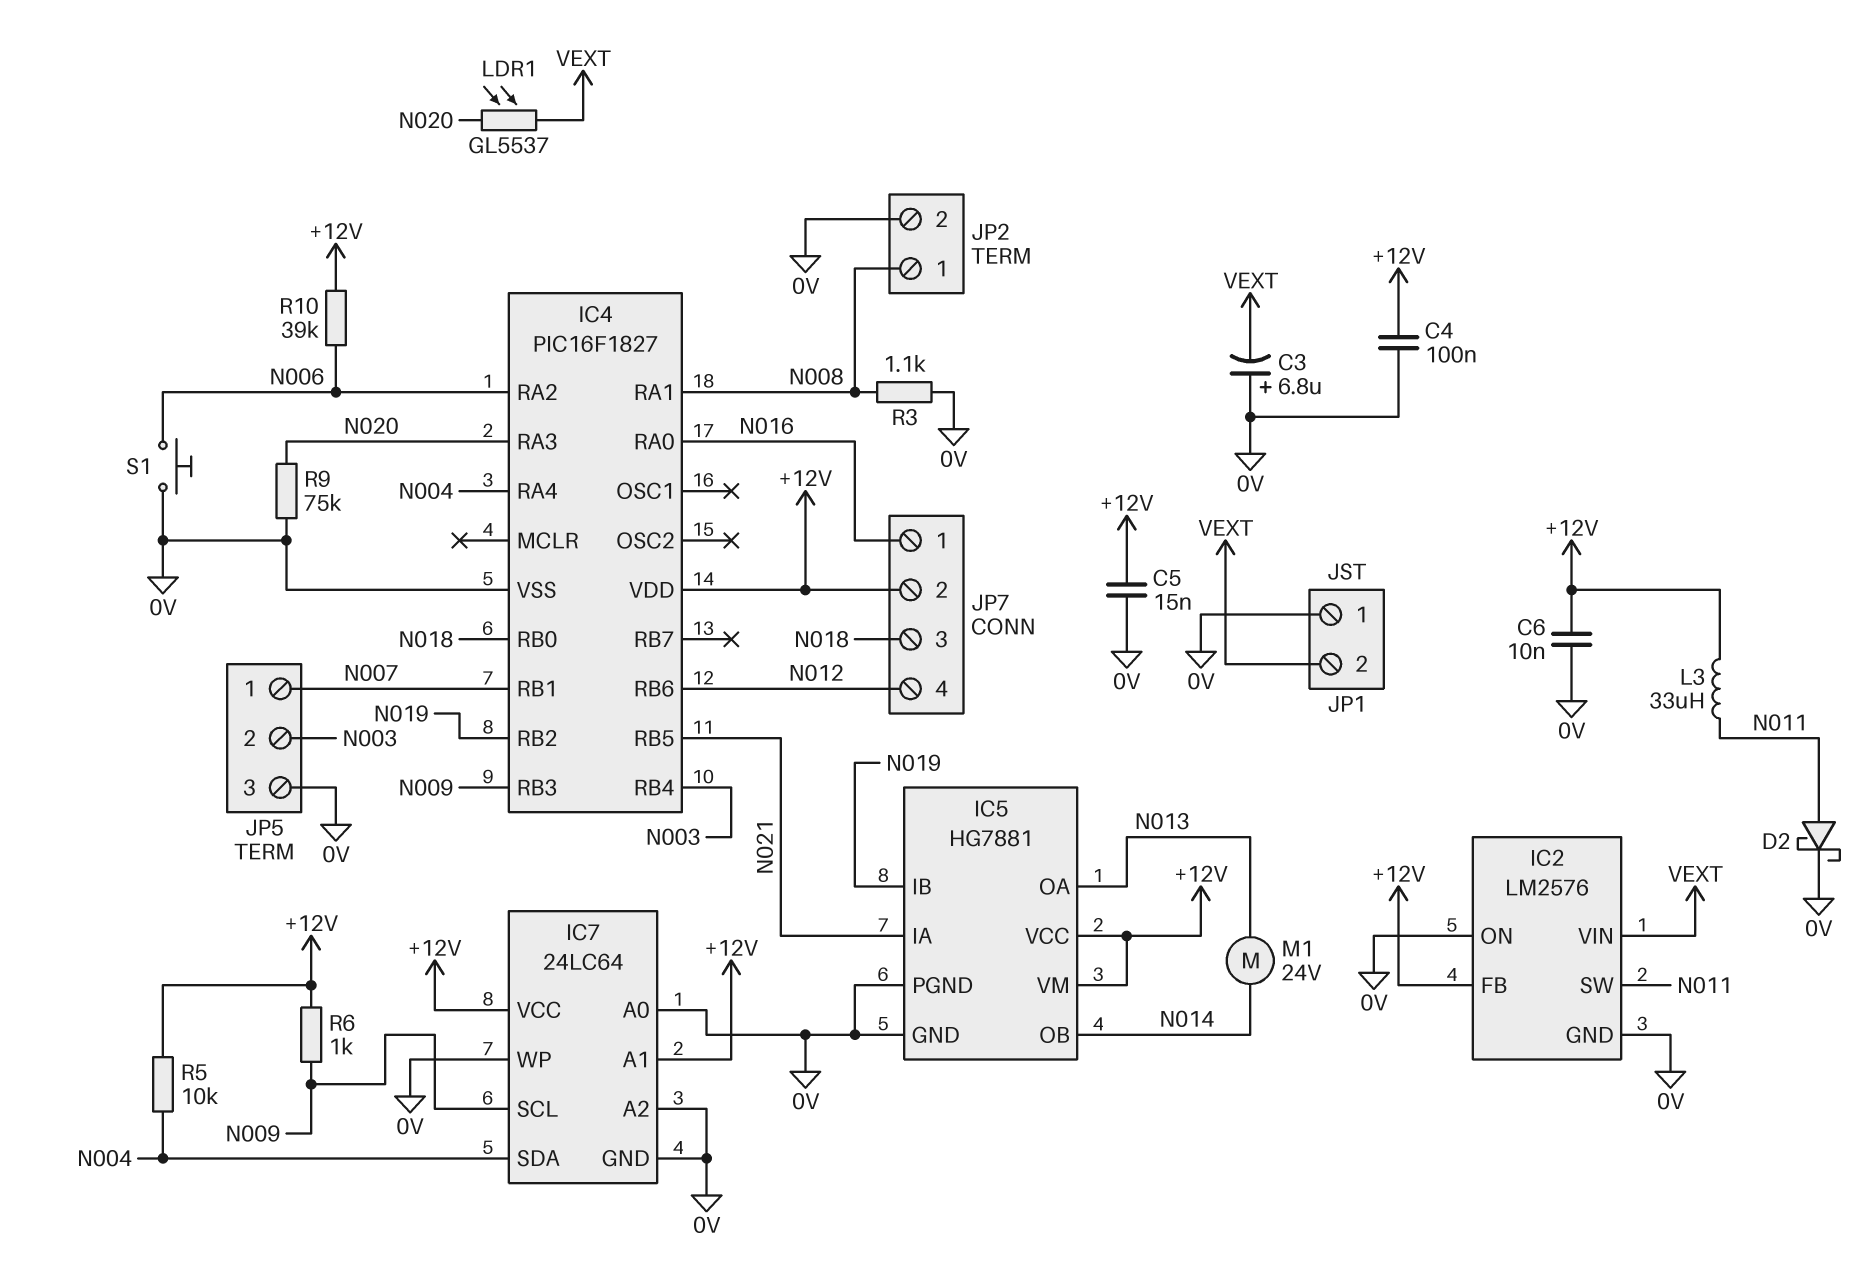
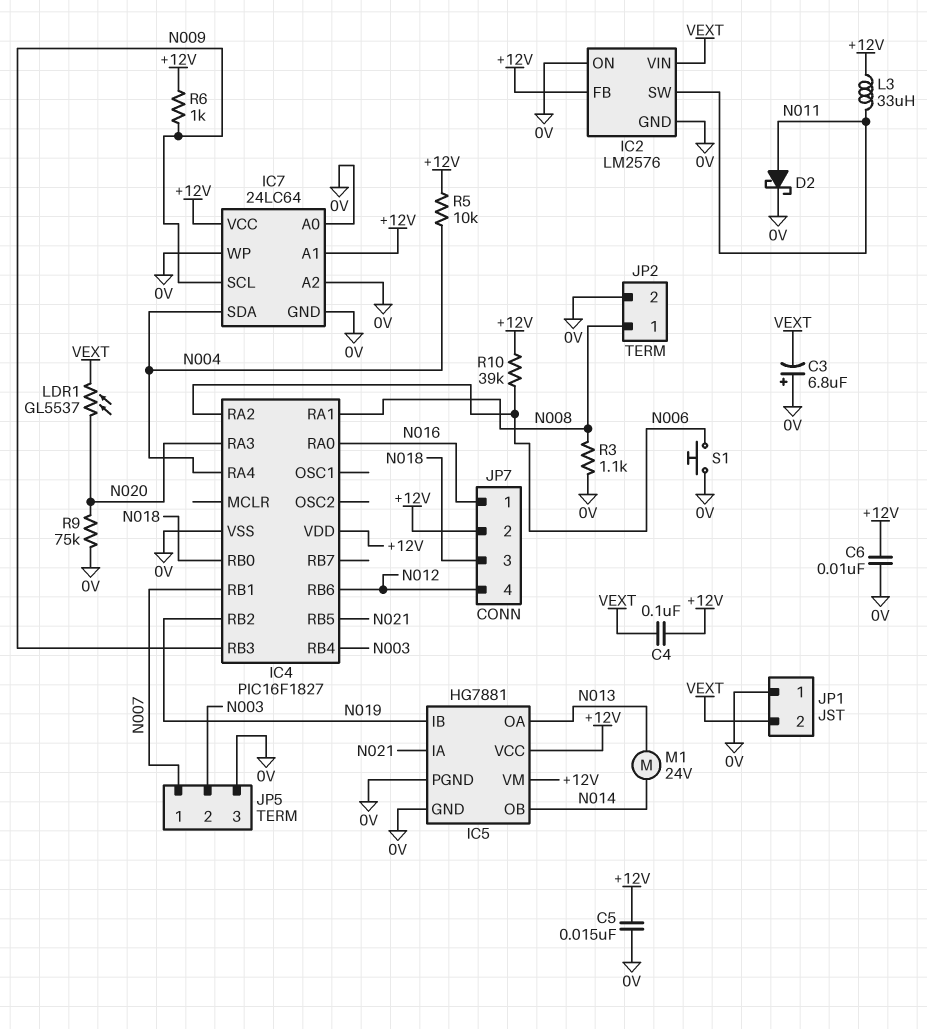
C4: 100nF (+12V, 0V) -> 100nF (+12V, VEXT)

